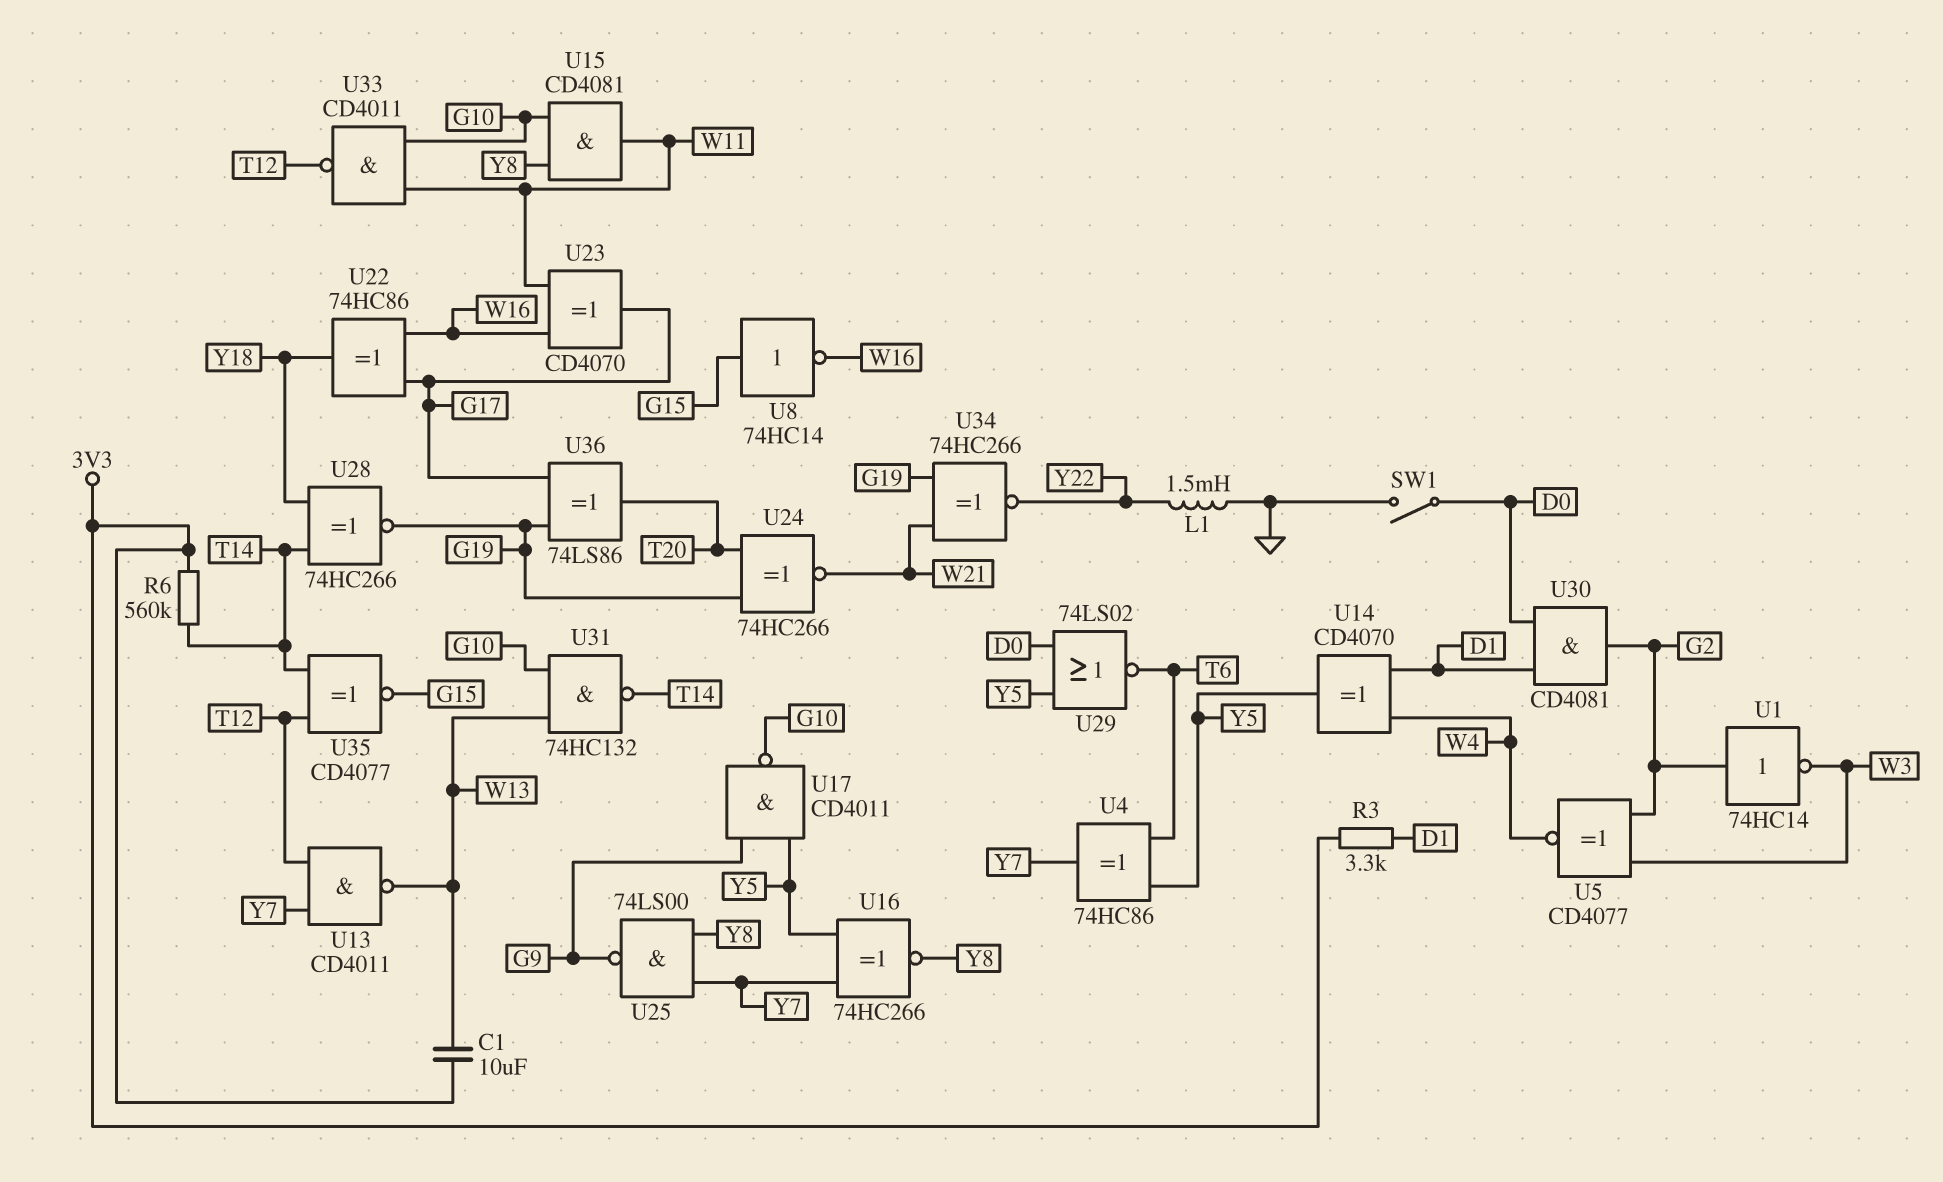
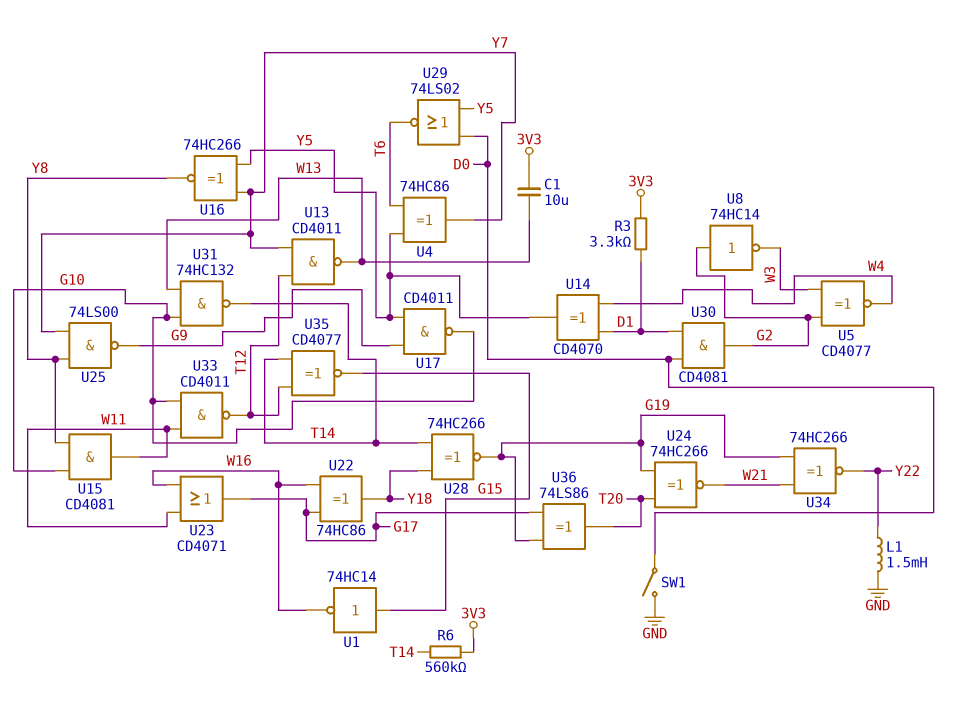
U1: NOT 74HC14 (in G2, out W3) -> NOT 74HC14 (in G15, out W16)
U8: NOT 74HC14 (in G15, out W16) -> NOT 74HC14 (in G2, out W3)
U23: XOR CD4070 (in W11, in W16, out G17) -> OR CD4071 (in W11, in W16, out G17)

